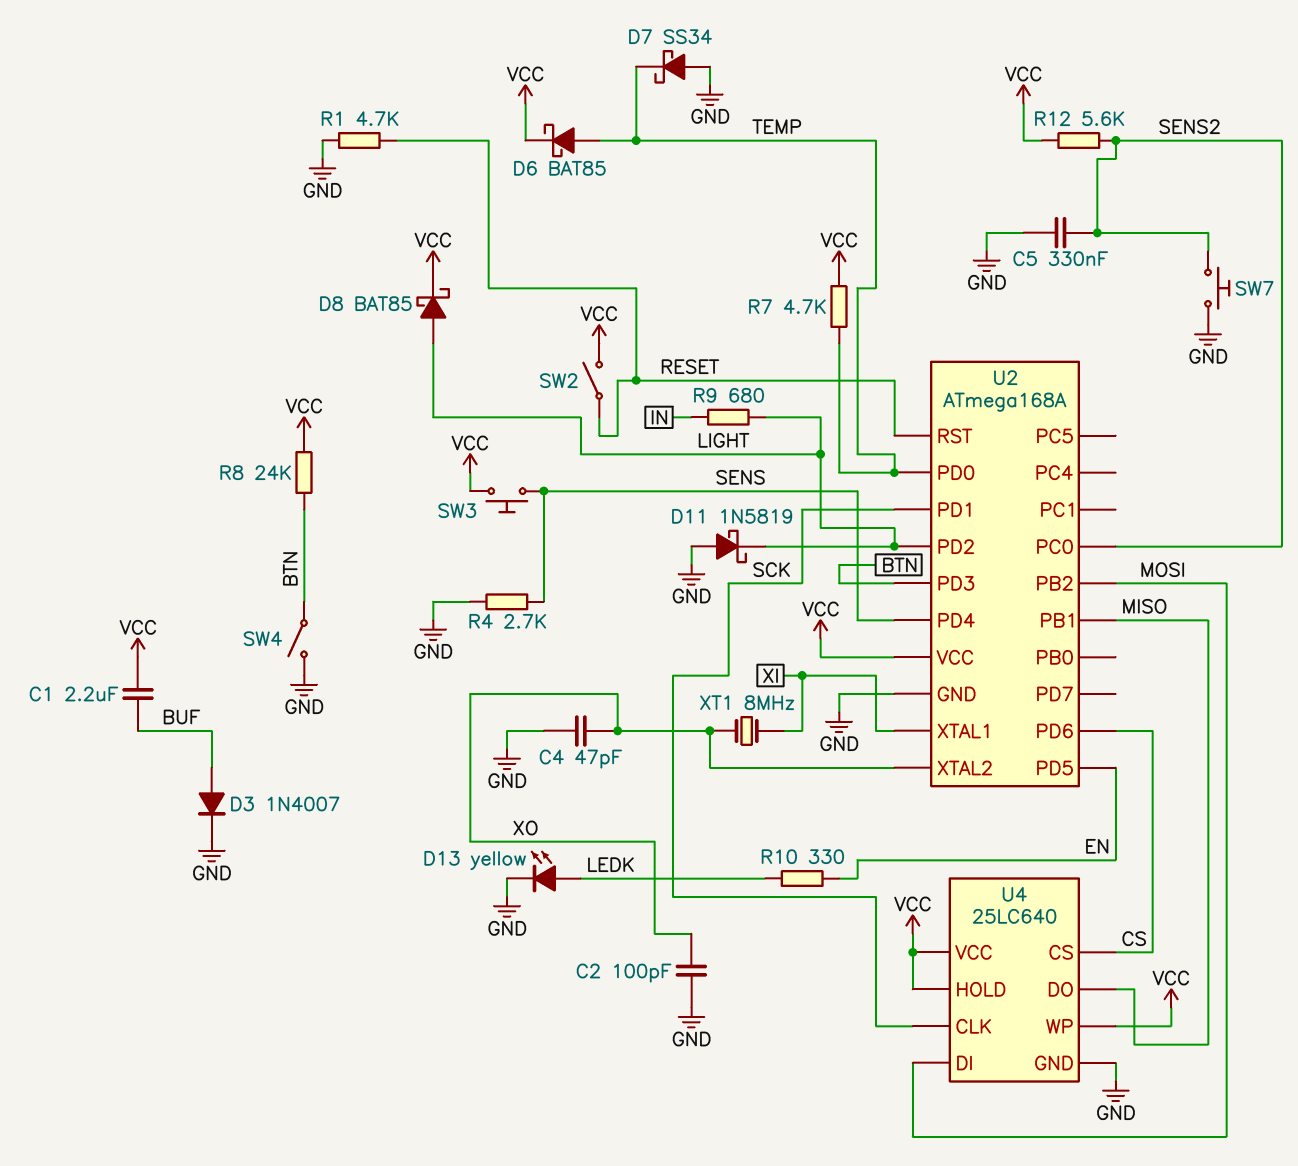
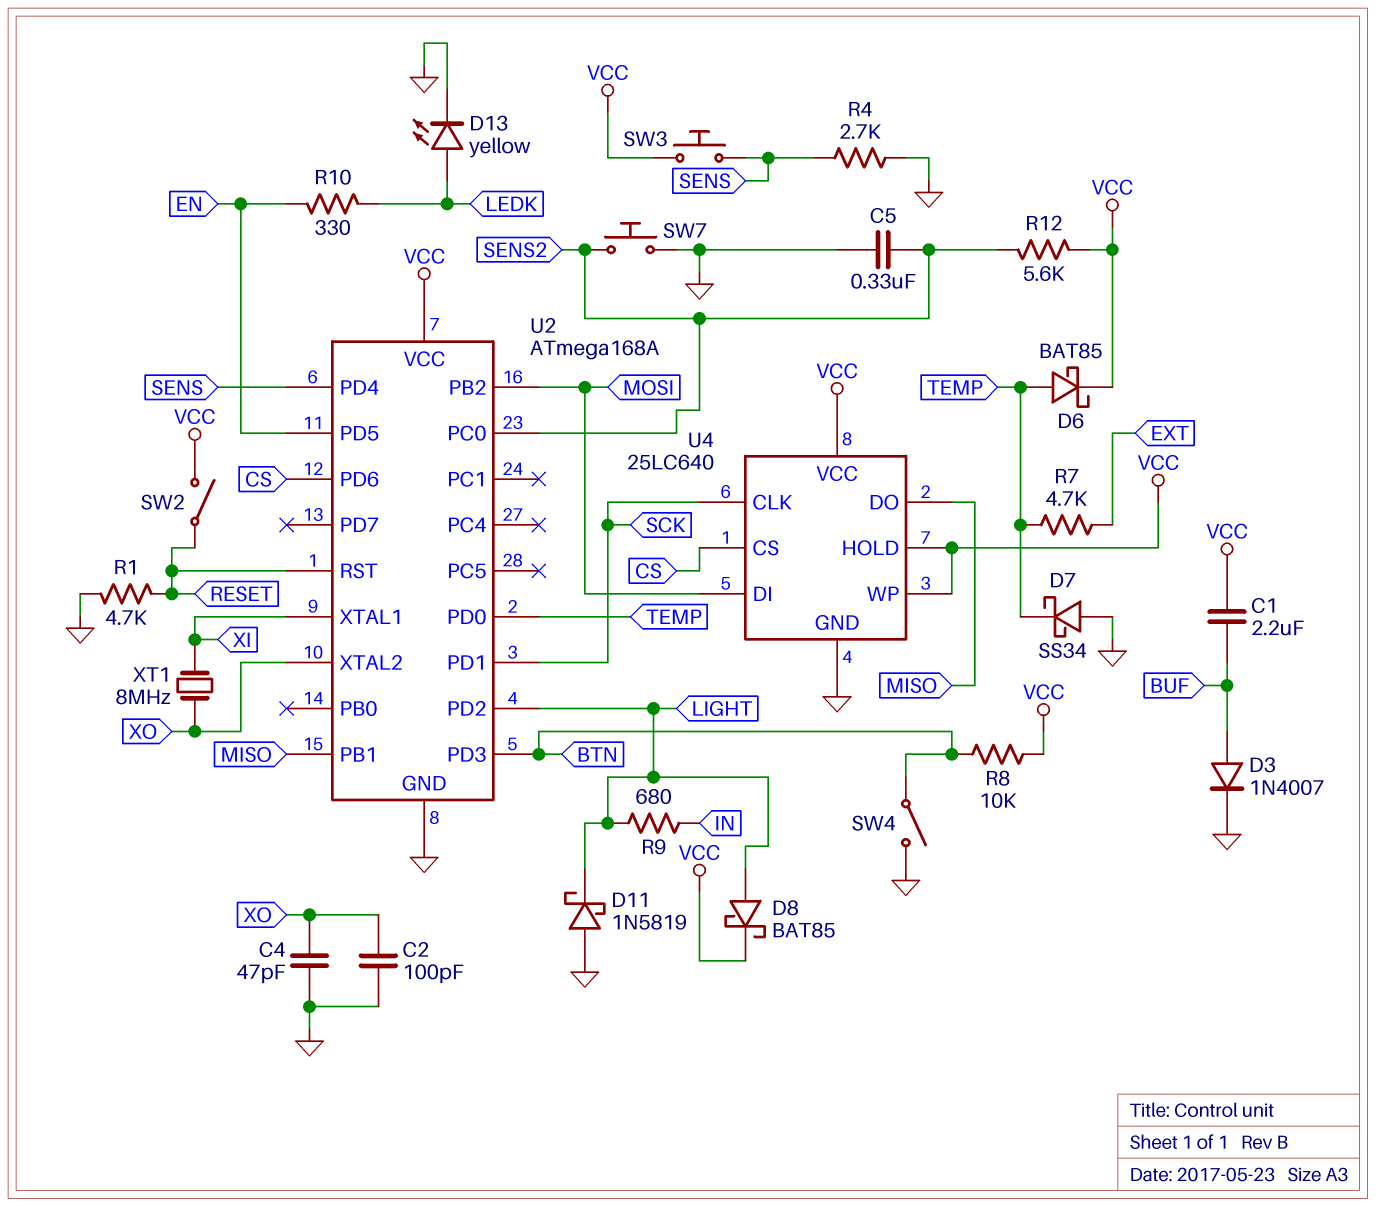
R7: 4.7k (TEMP, VCC) -> 4.7k (EXT, TEMP)
R8: 24k (BTN, VCC) -> 10k (BTN, VCC)

